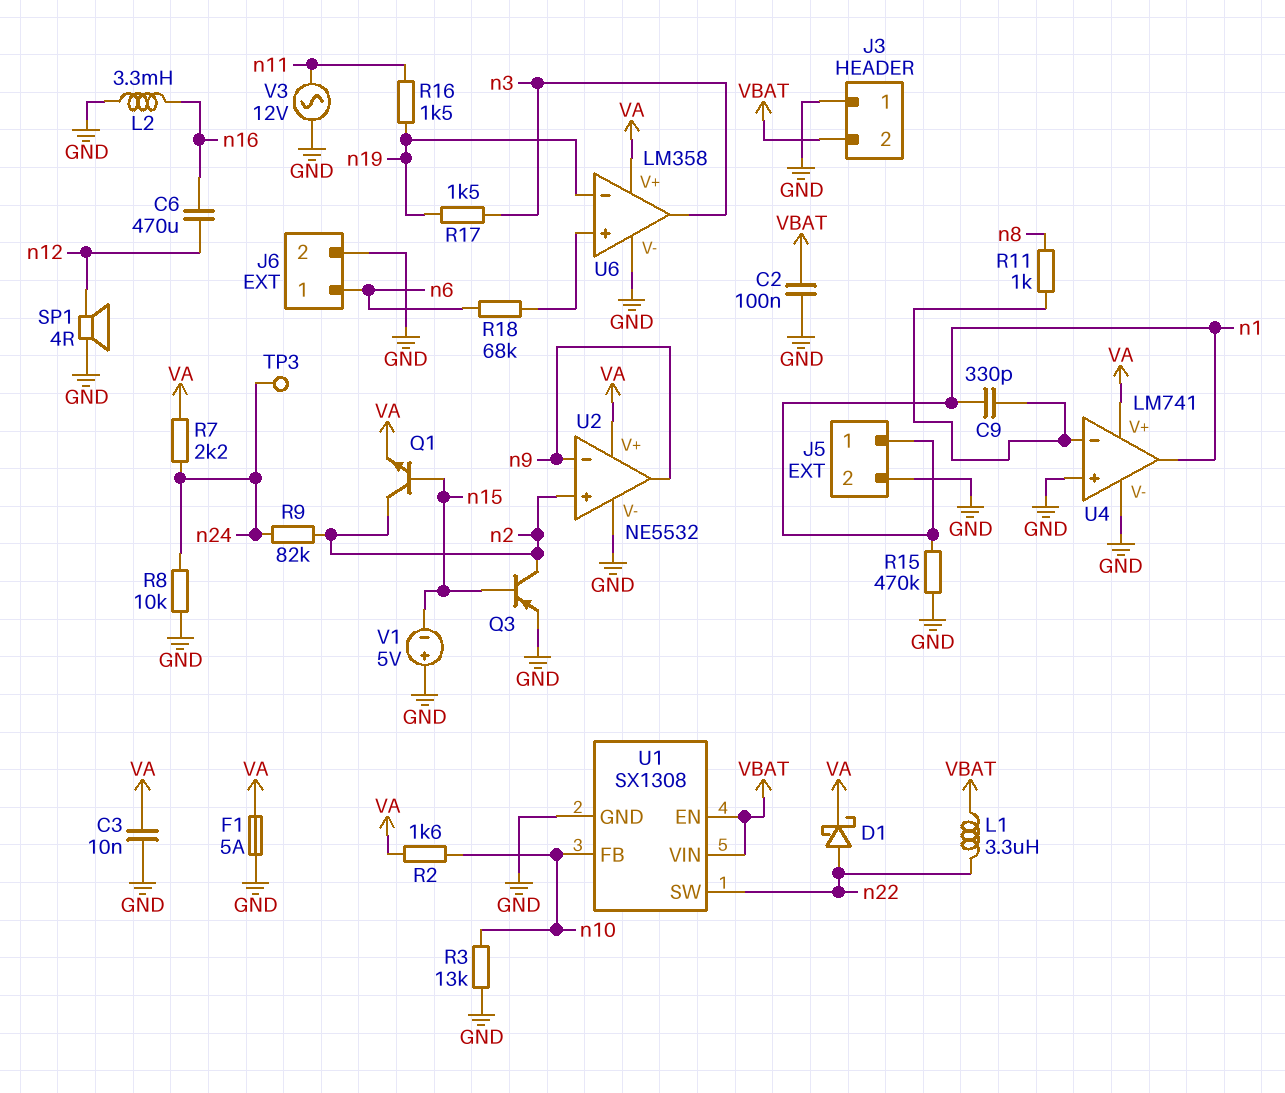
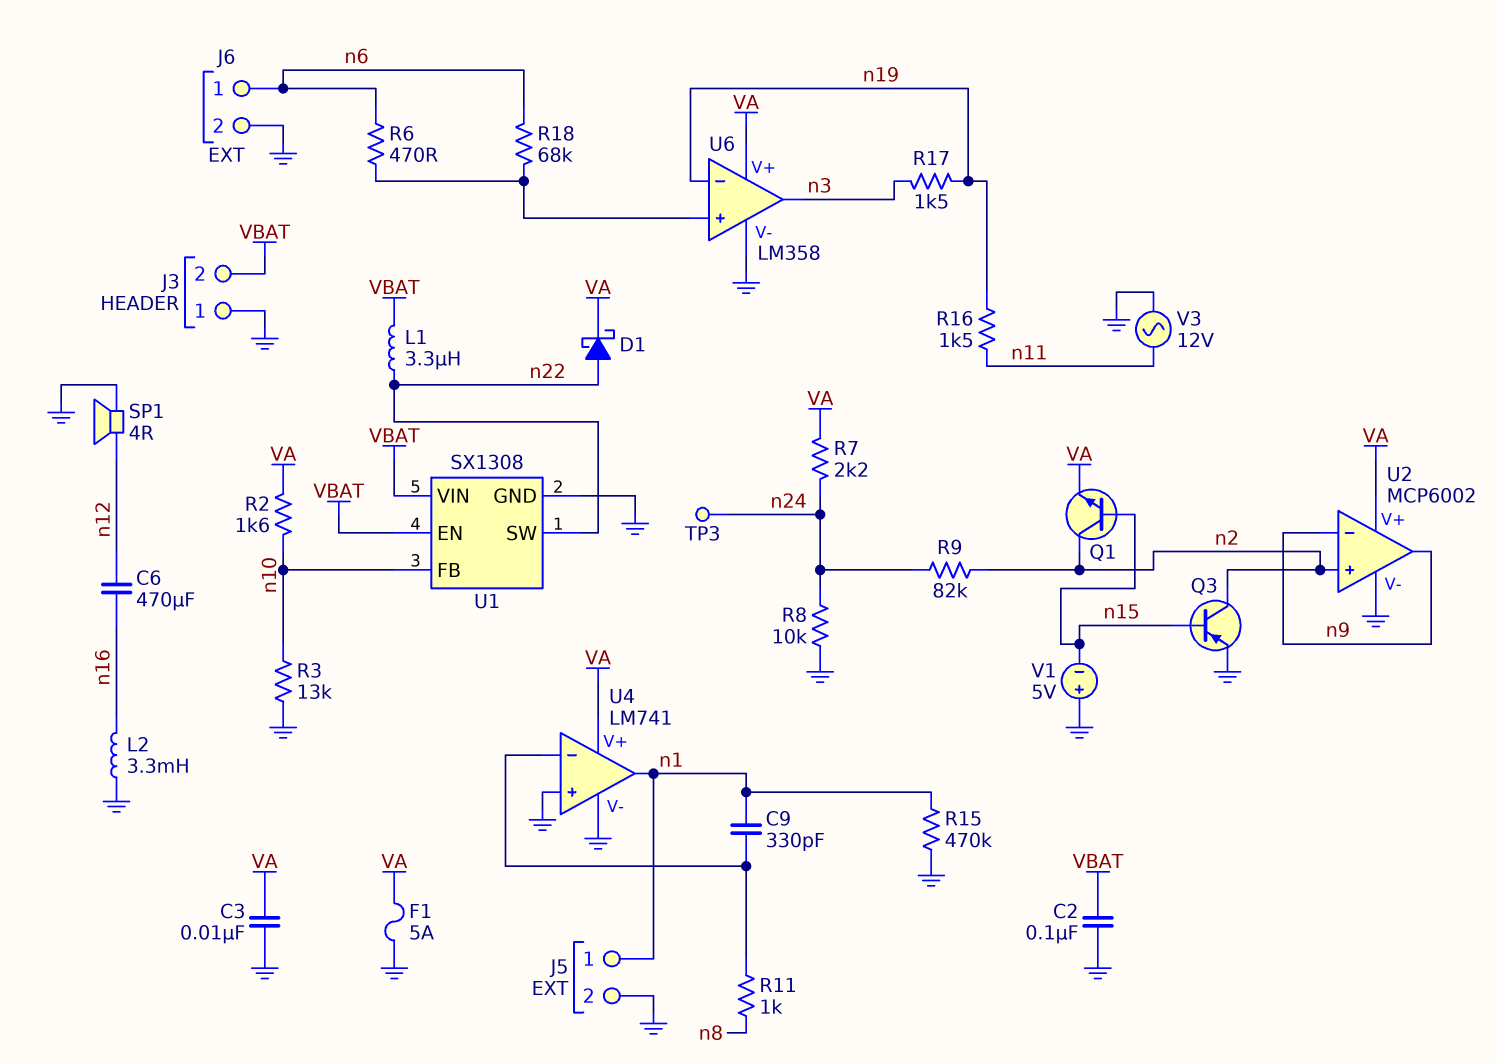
R6: none -> 470 (U6/in+, n6)
U2: NE5532 -> MCP6002

